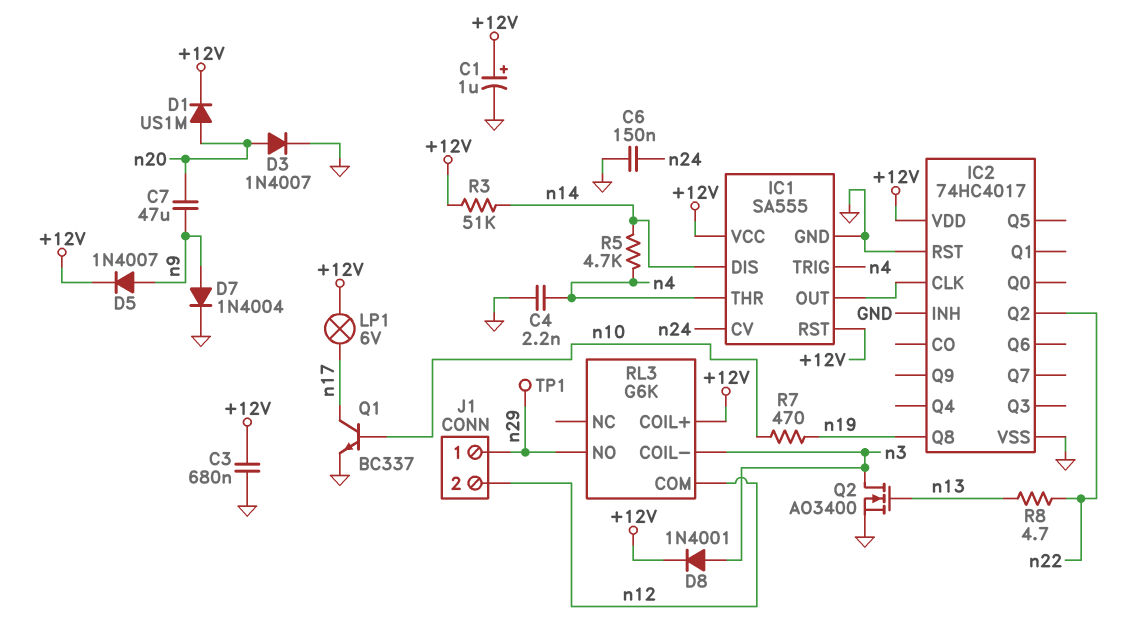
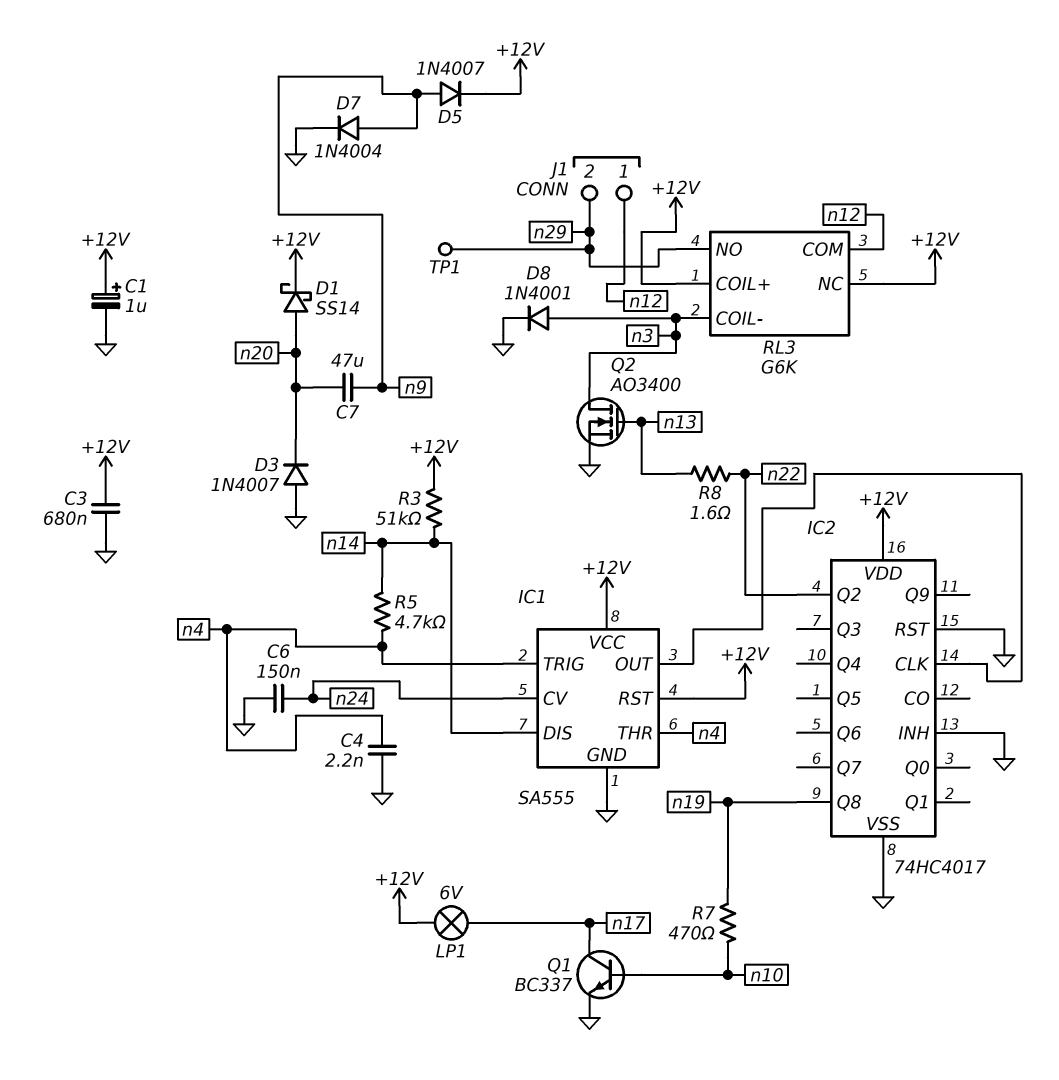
D1: diode US1M (A n20, K +12V) -> schottky SS14 (A n20, K +12V)
D3: diode 1N4007 (A n20, K GND) -> diode 1N4007 (A GND, K n20)
D8: diode 1N4001 (A n3, K +12V) -> diode 1N4001 (A n3, K GND)
J1 pin 1: n29 -> n12
J1 pin 2: n12 -> n29
R8: 4.7 (n13, n22) -> 1.6 (n13, n22)
RL3 pin NC: none -> +12V

